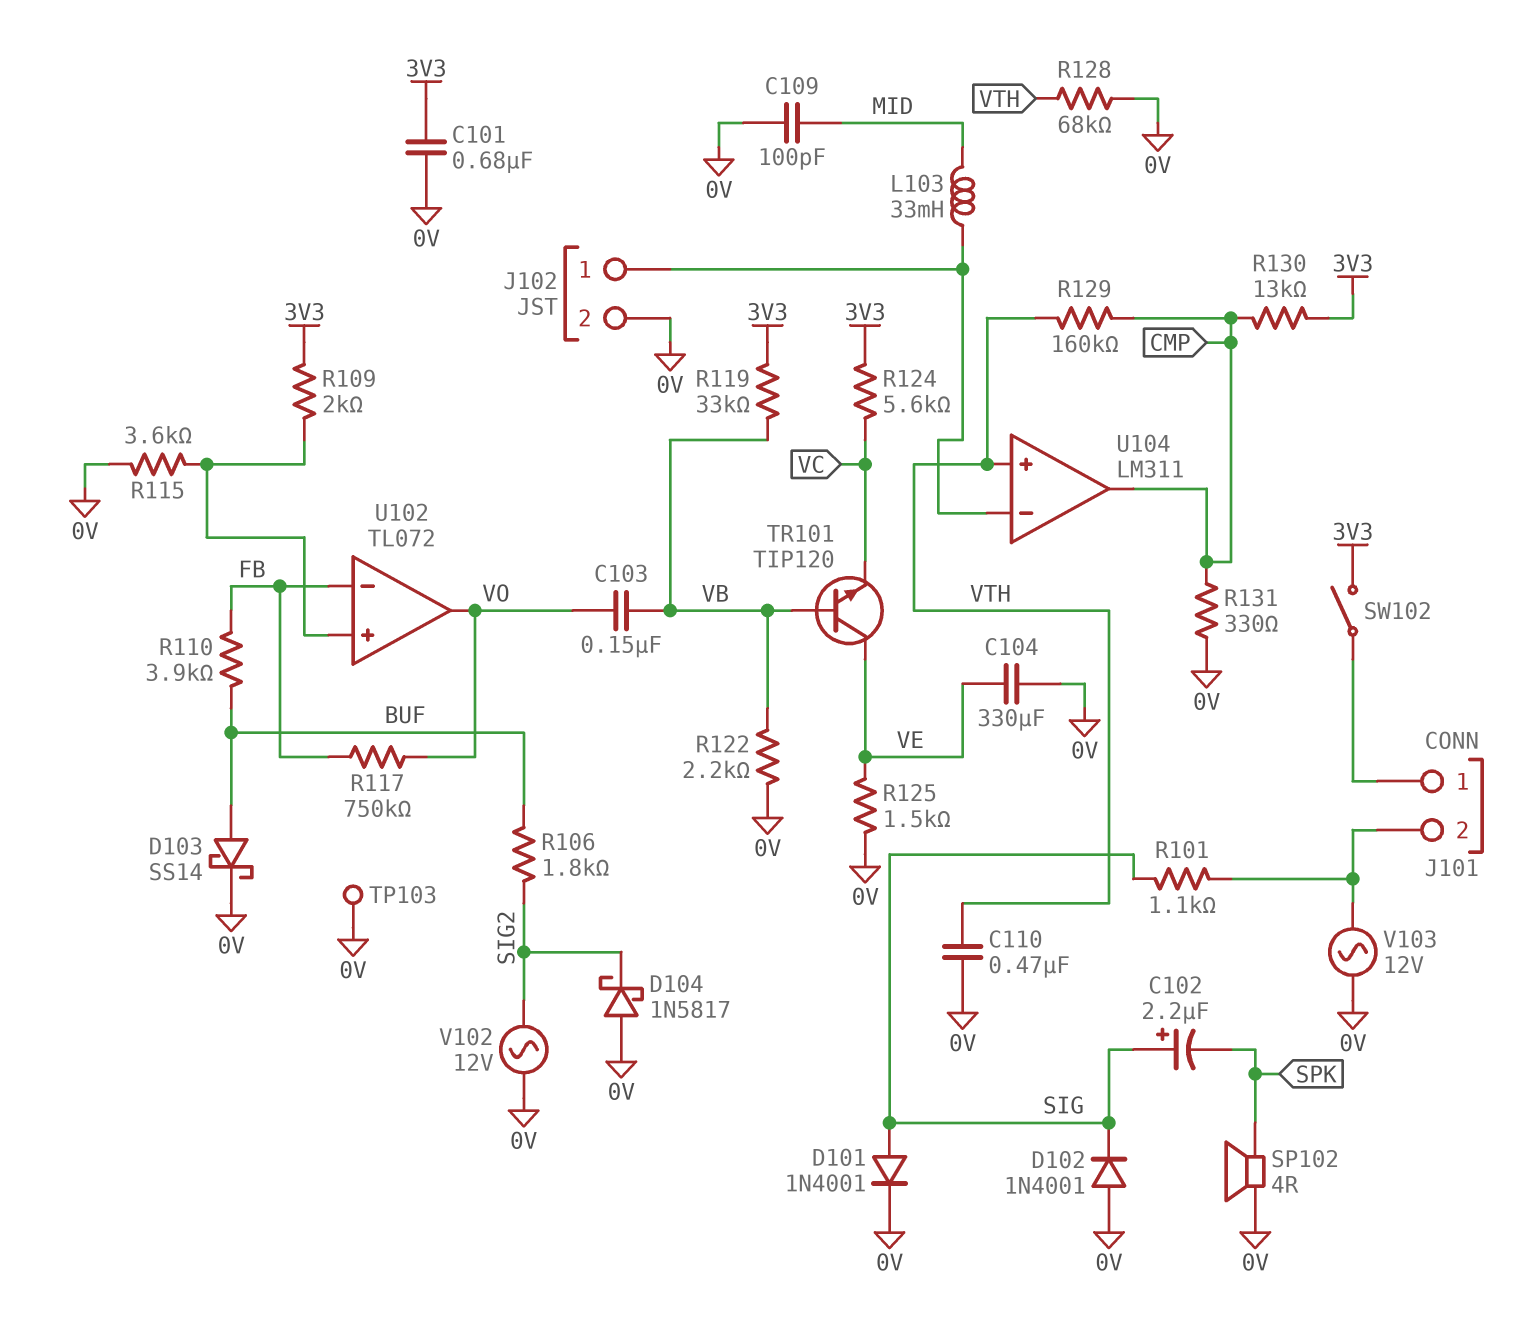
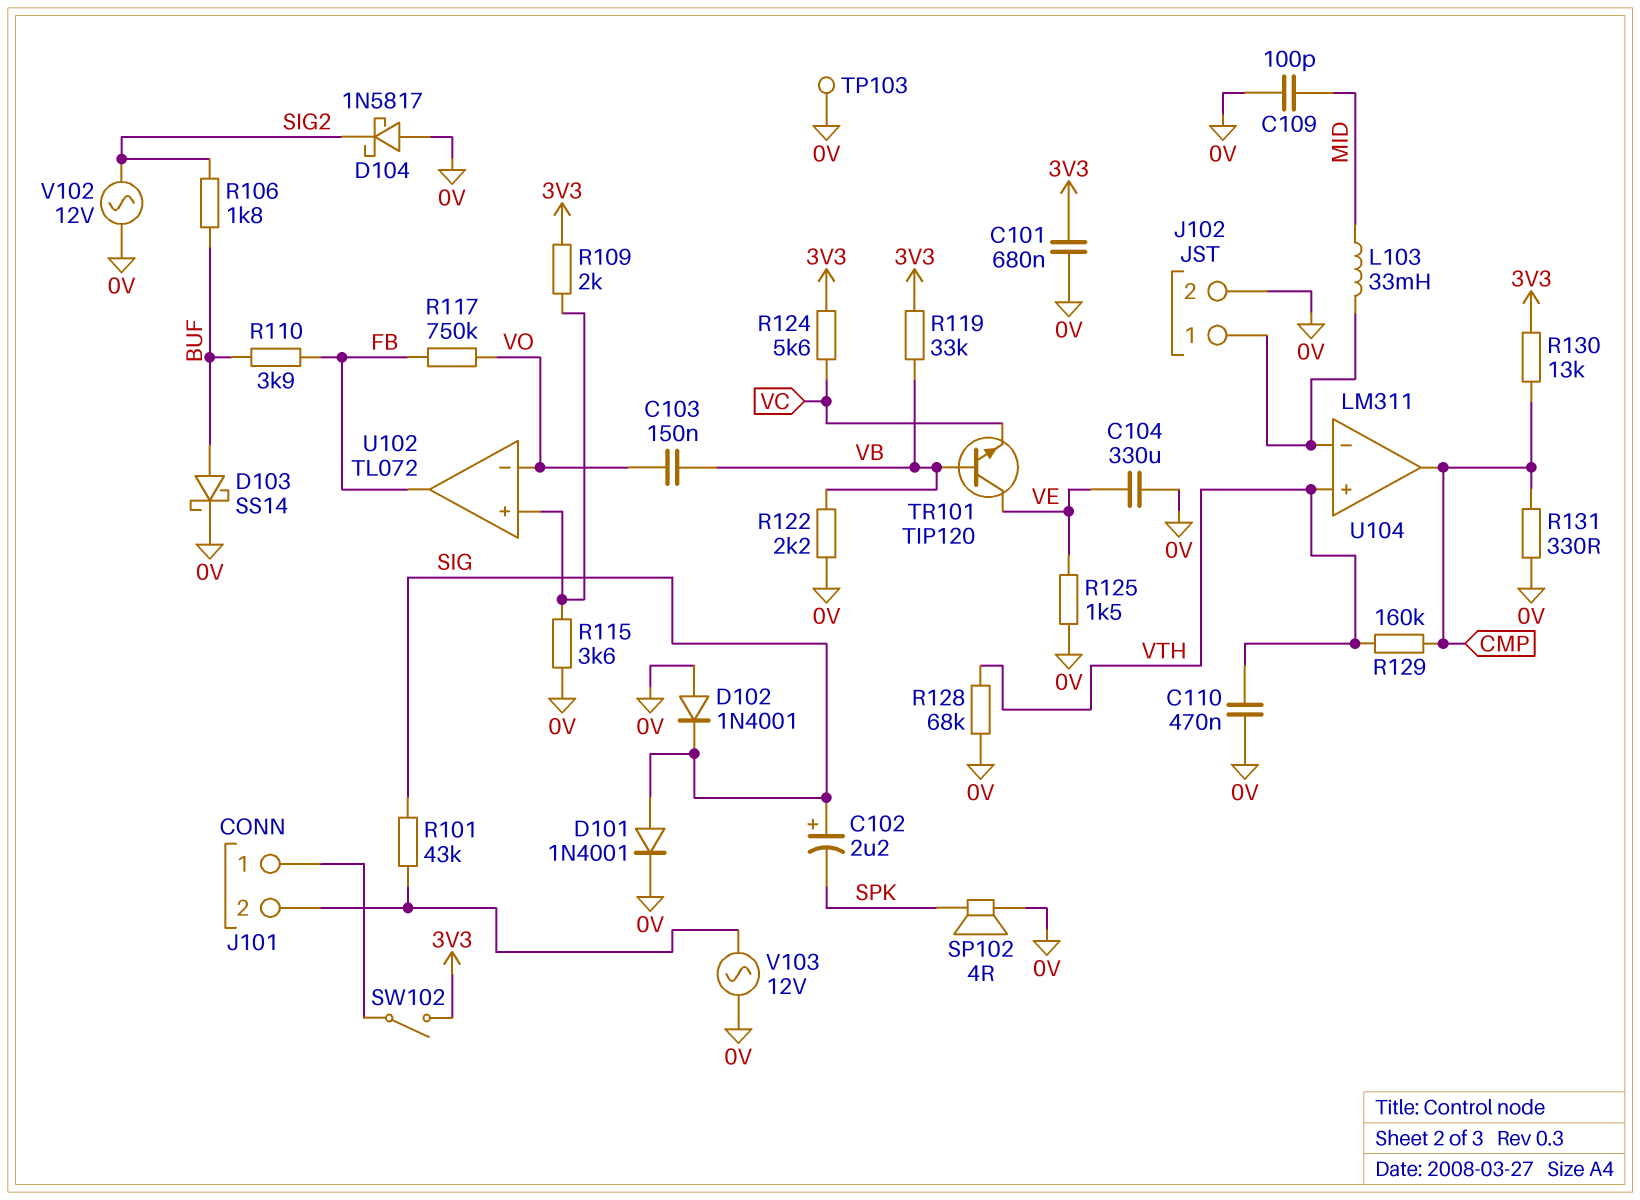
R101: 1.1k (J101/2, SIG) -> 43k (J101/2, SIG)
U102 pin in-: FB -> VO
U102 pin out: VO -> FB

